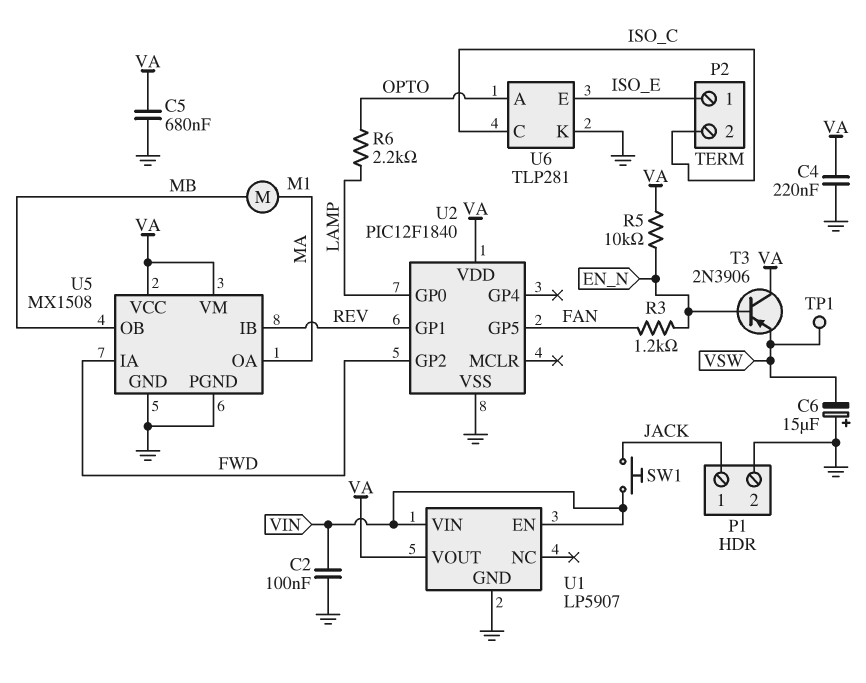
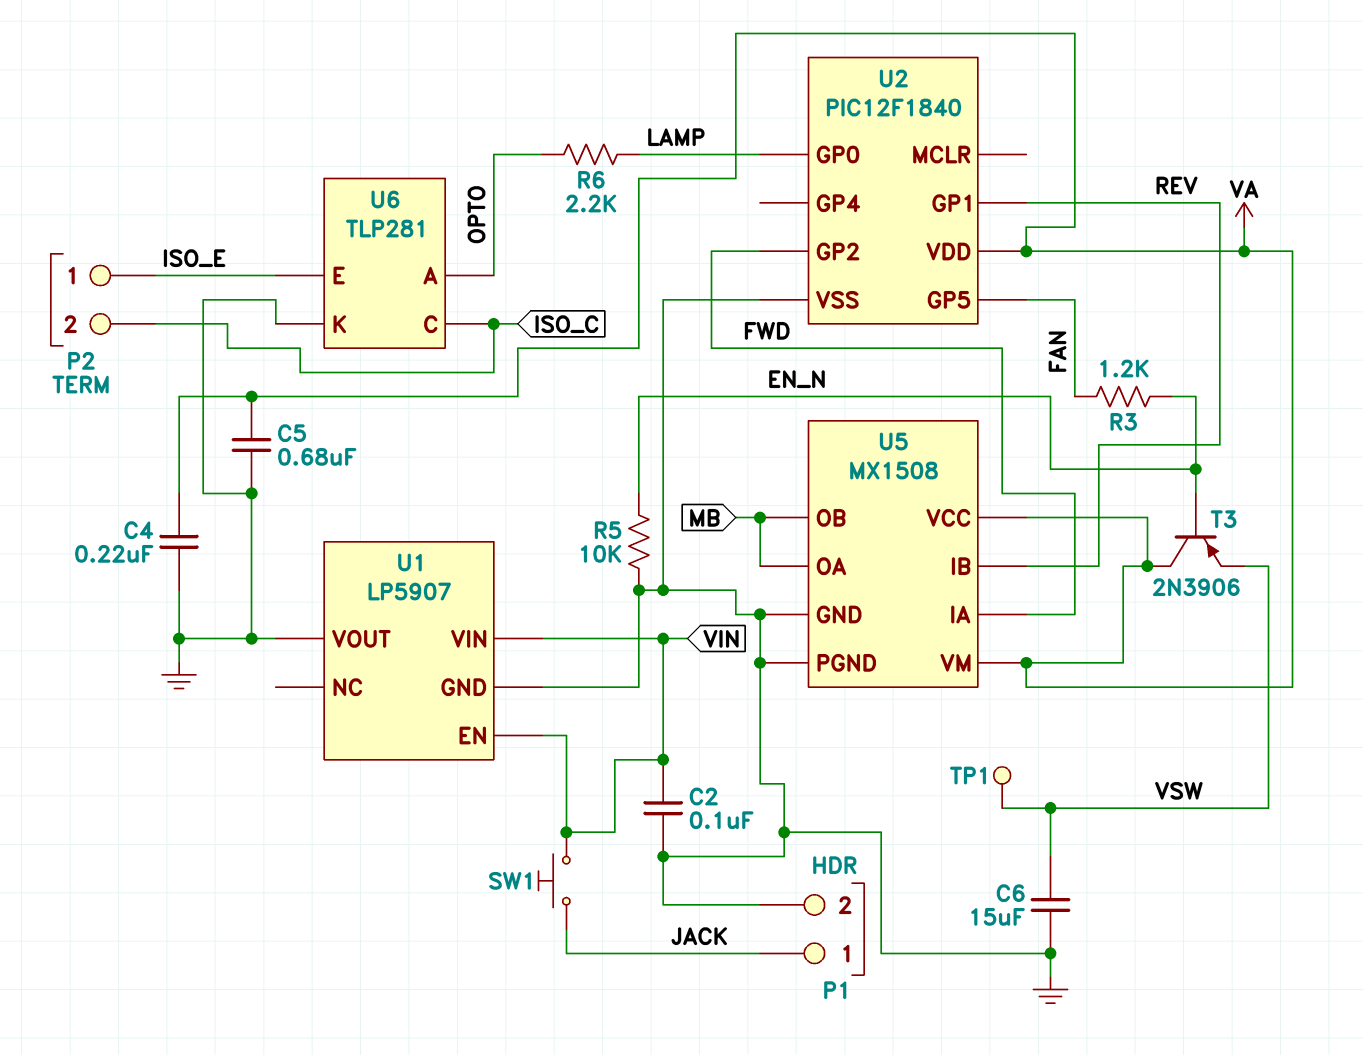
C6: 15uF (plus GND, minus VSW) -> 15uF (GND, VSW)
M1: motor (MA, MB) -> none
R5: 10k (EN_N, VA) -> 10k (EN_N, GND)
U1 pin VOUT: VA -> GND
U5 pin OA: MA -> MB

